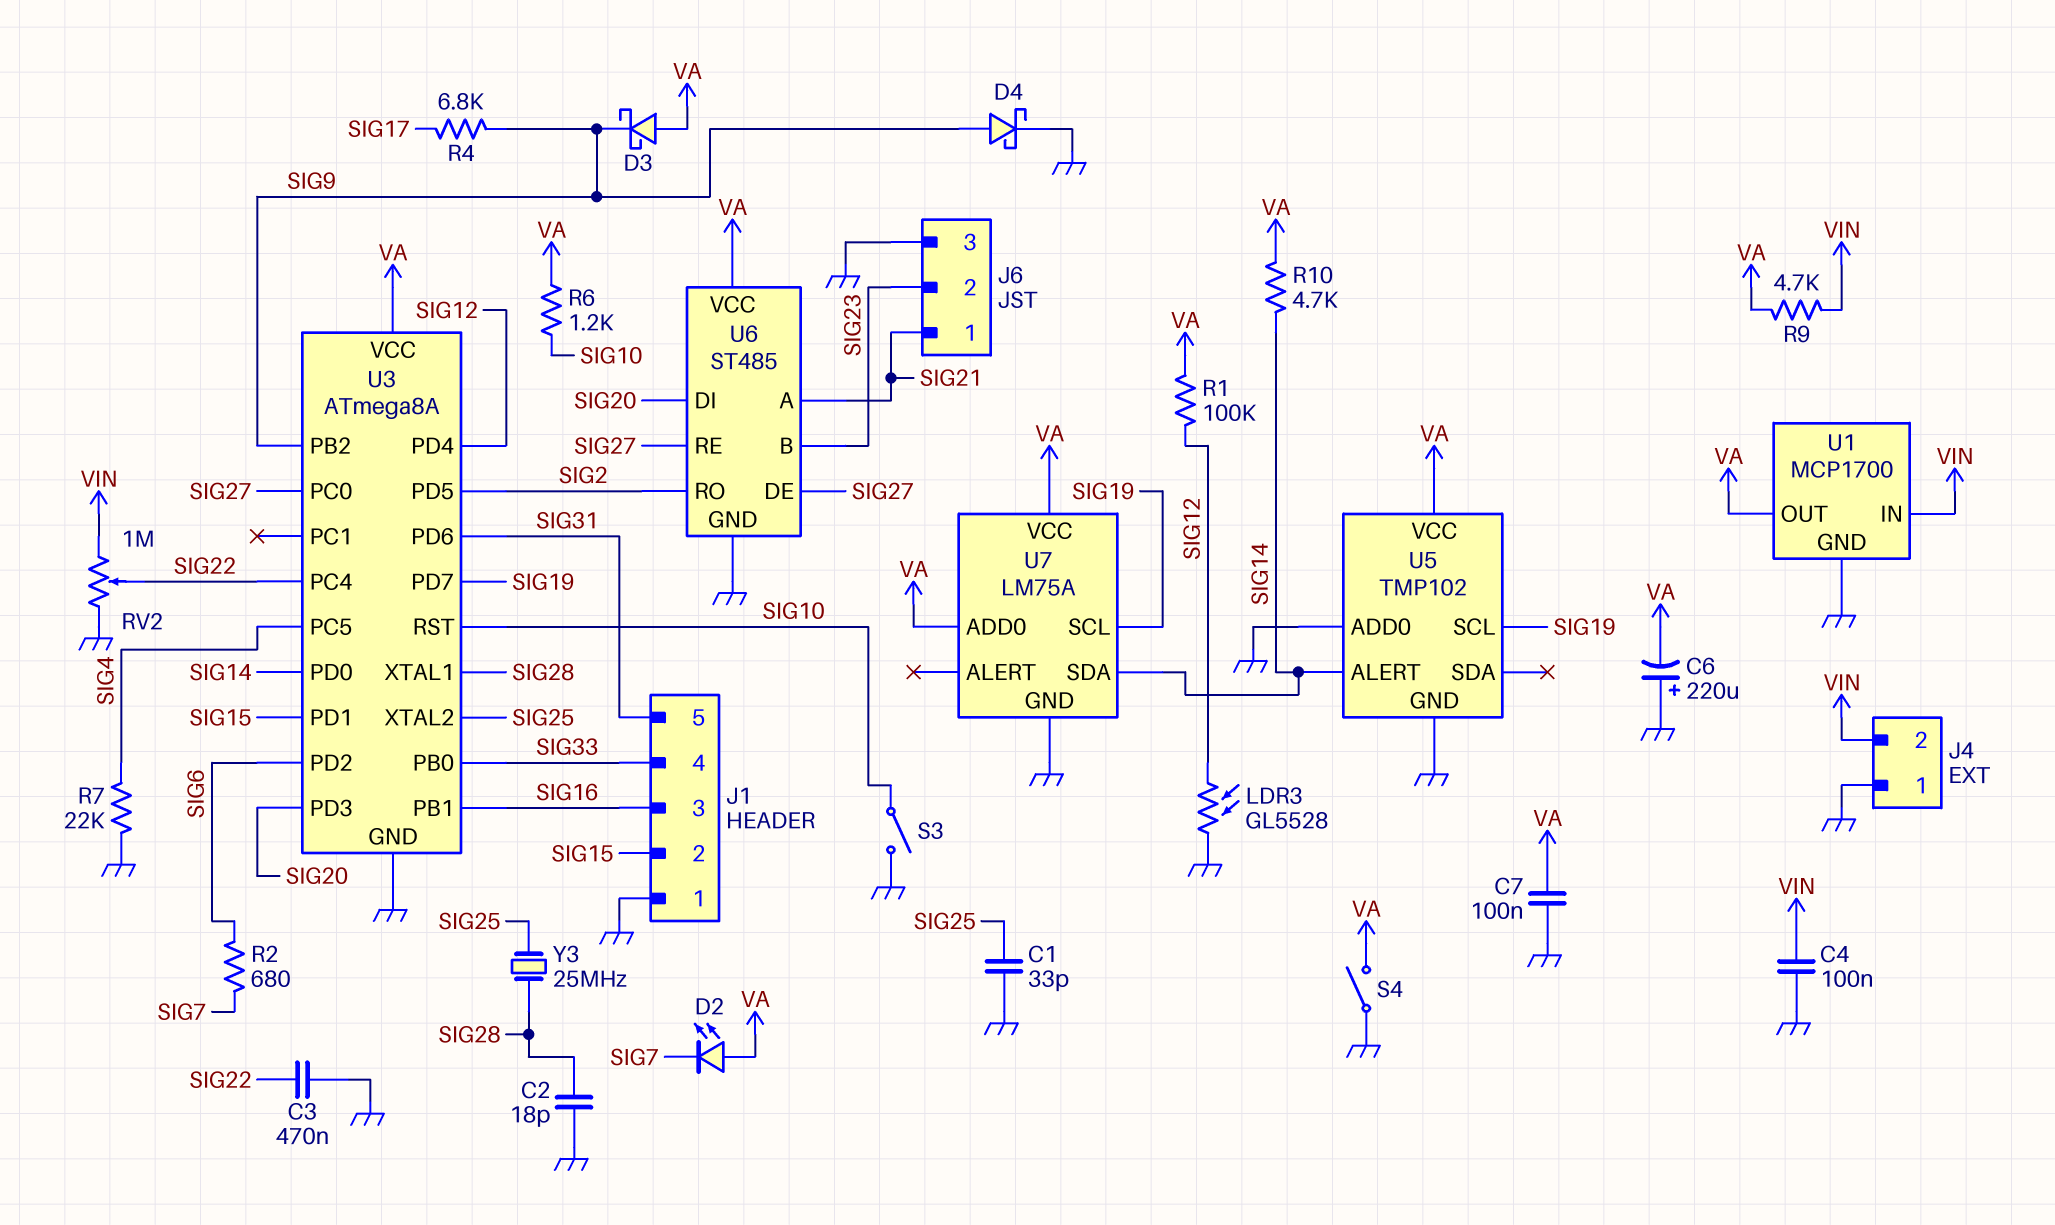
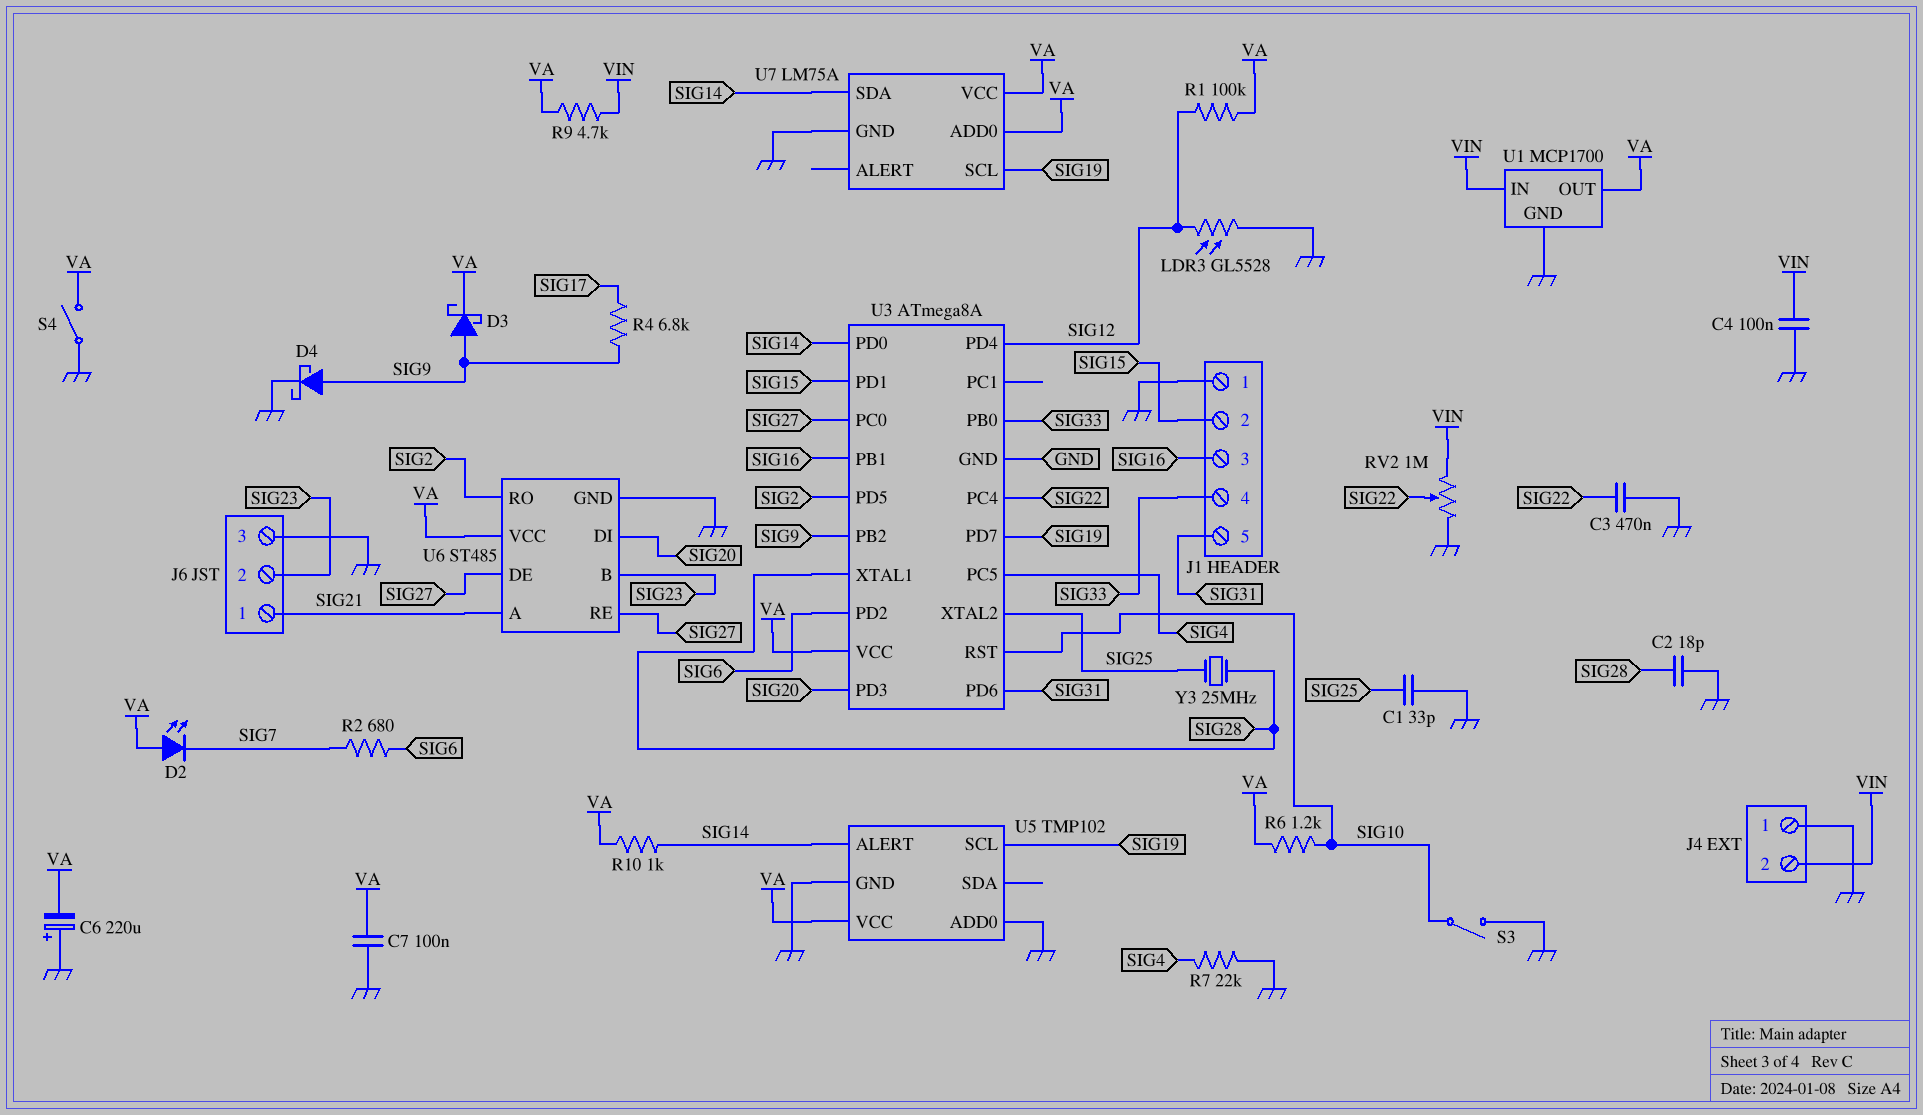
D3: schottky (A VA, K SIG9) -> schottky (A SIG9, K VA)
R10: 4.7k (SIG14, VA) -> 1k (SIG14, VA)

